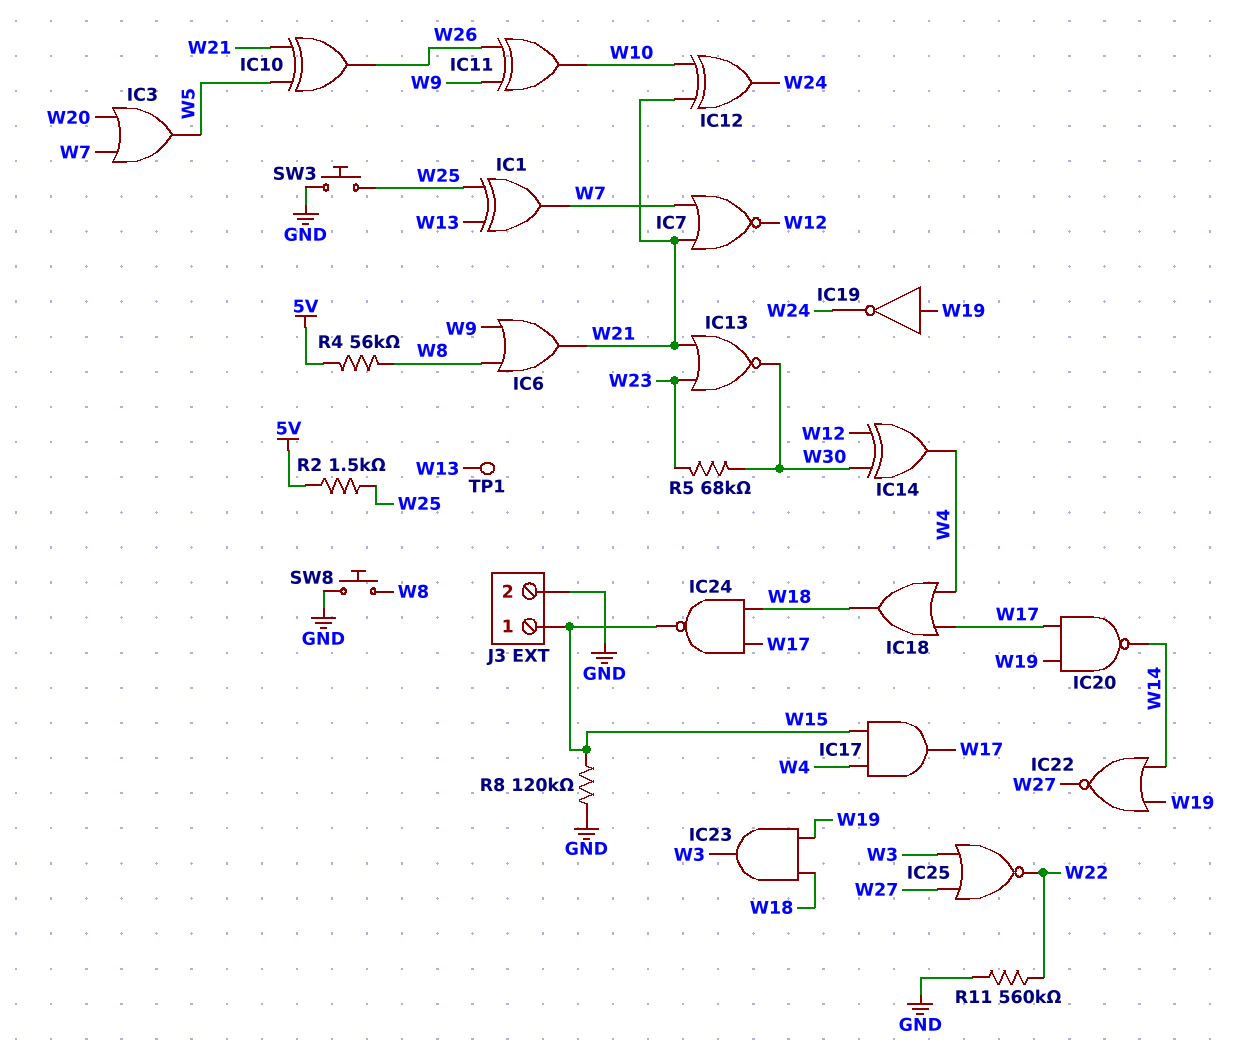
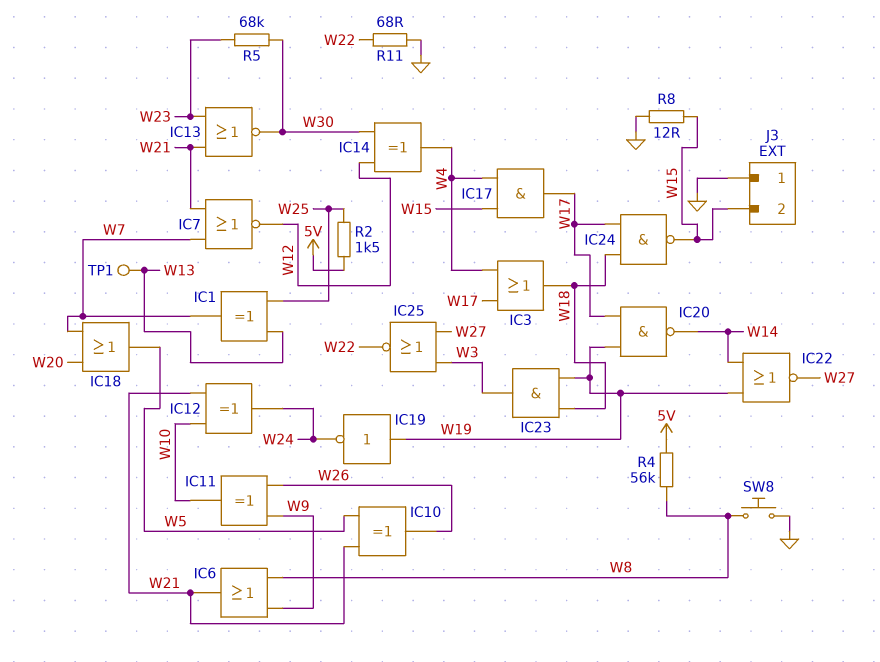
IC3: OR (in W7, in W20, out W5) -> OR (in W4, in W17, out W18)
IC18: OR (in W4, in W17, out W18) -> OR (in W7, in W20, out W5)
J3 pin 1: W15 -> GND
J3 pin 2: GND -> W15
R8: 120k (GND, W15) -> 12 (GND, W15)
R11: 560k (GND, W22) -> 68 (GND, W22)
SW3: button (GND, W25) -> none

